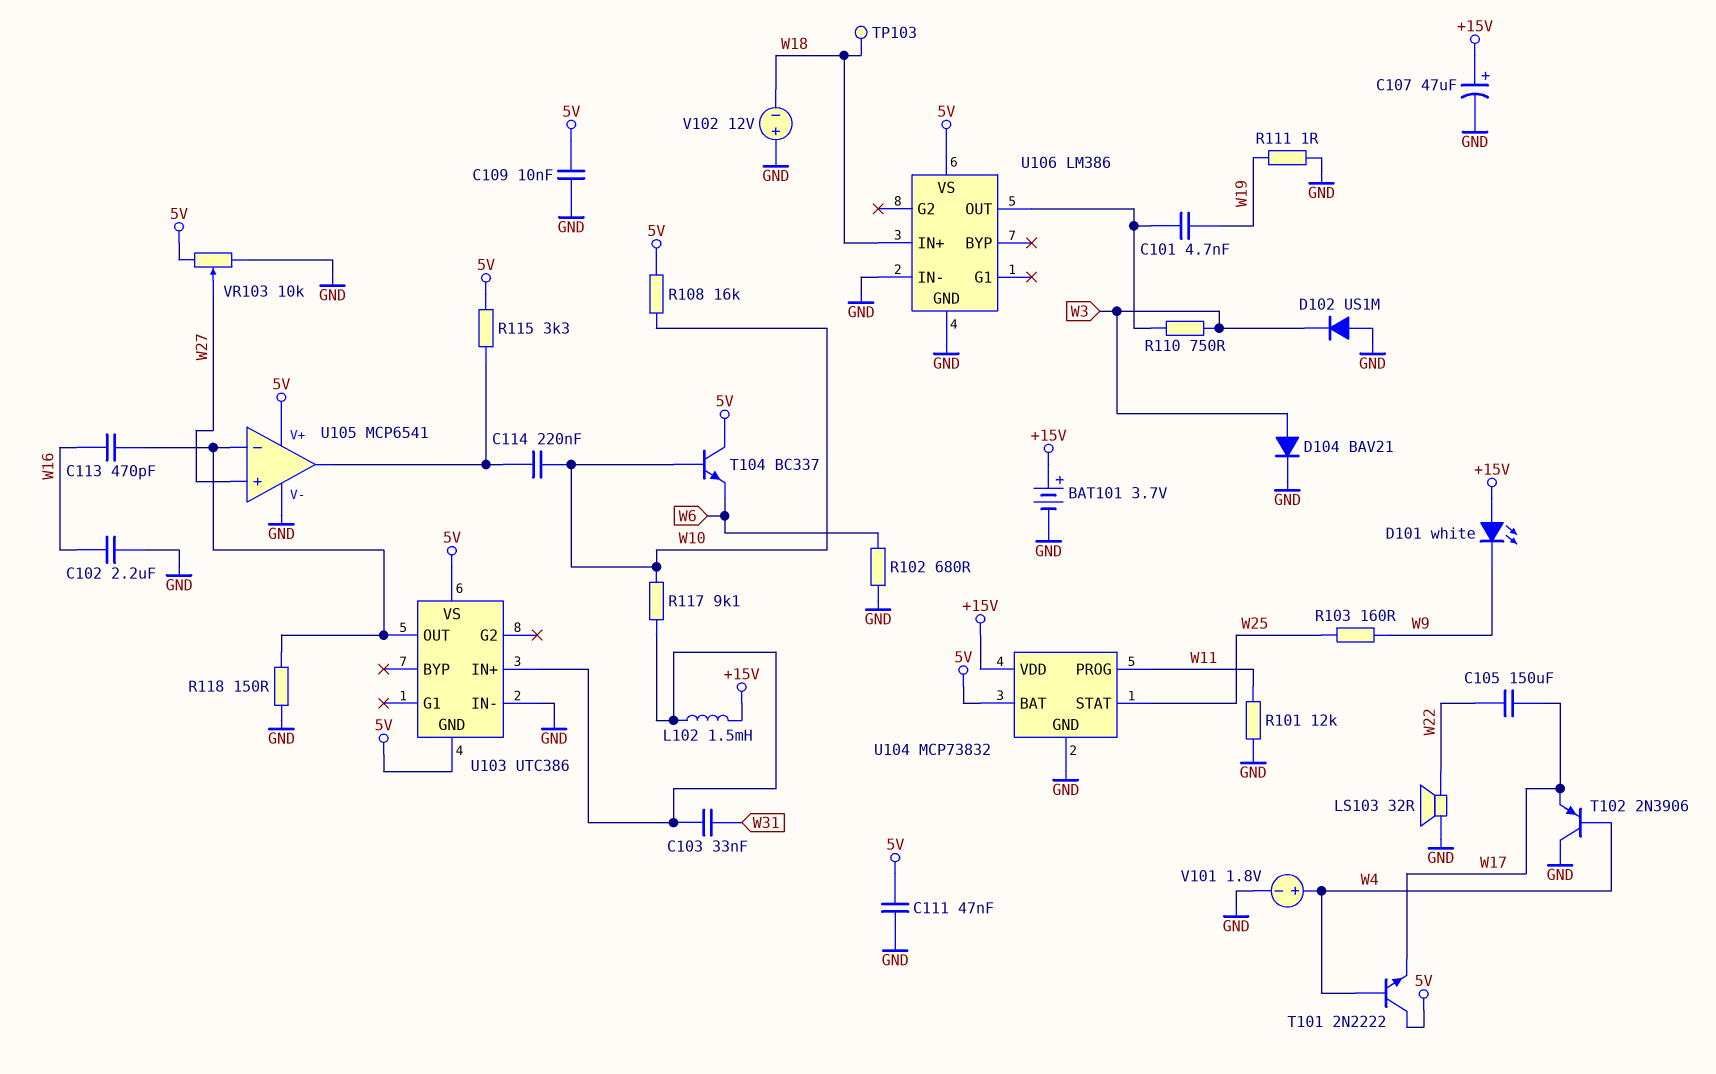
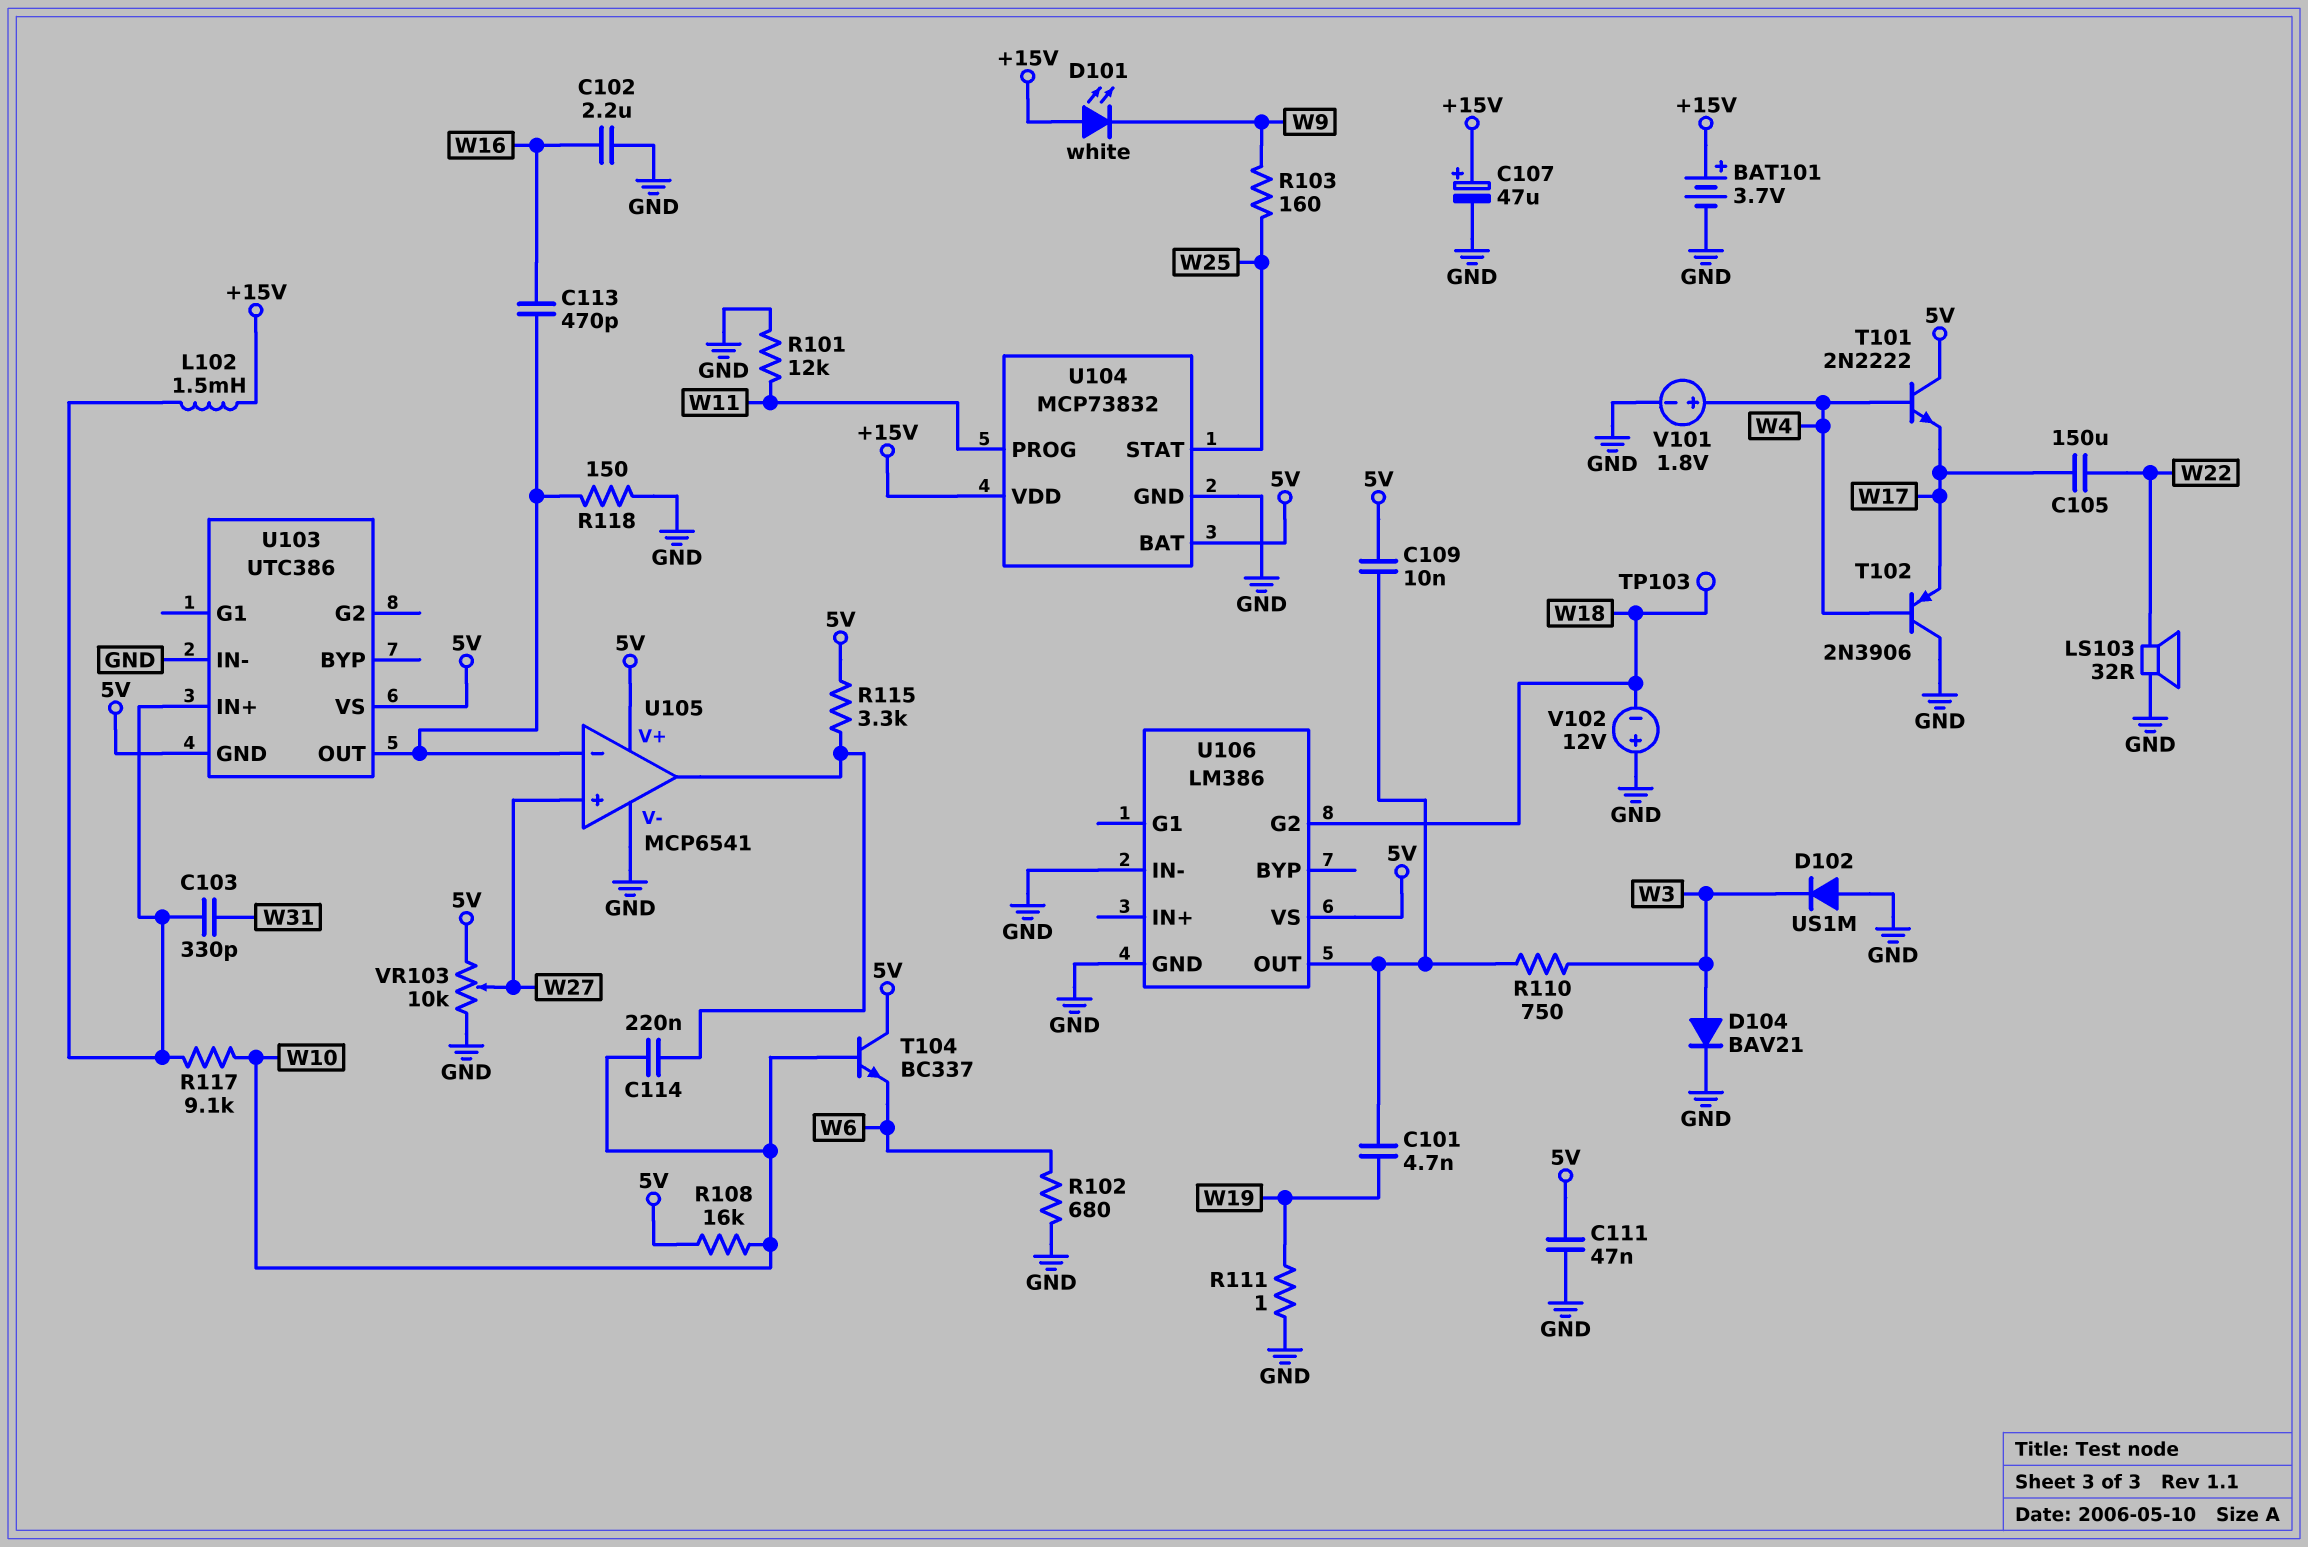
C103: 33nF (U103/IN+, W31) -> 330pF (U103/IN+, W31)
C109: 10nF (5V, GND) -> 10nF (5V, U106/OUT)
U106 pin G2: none -> W18
U106 pin IN+: W18 -> none

